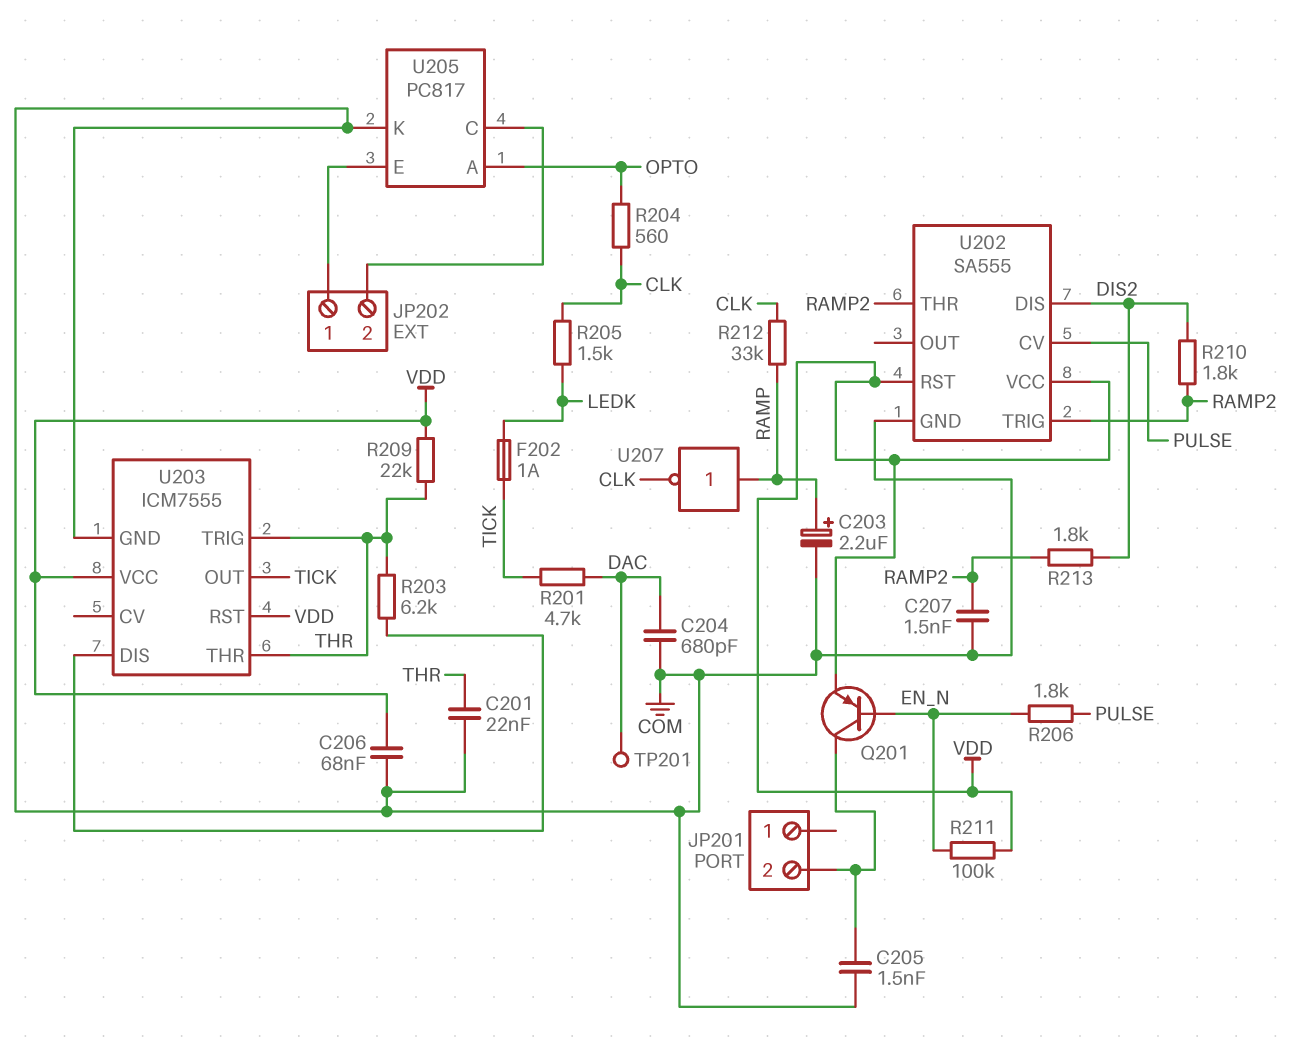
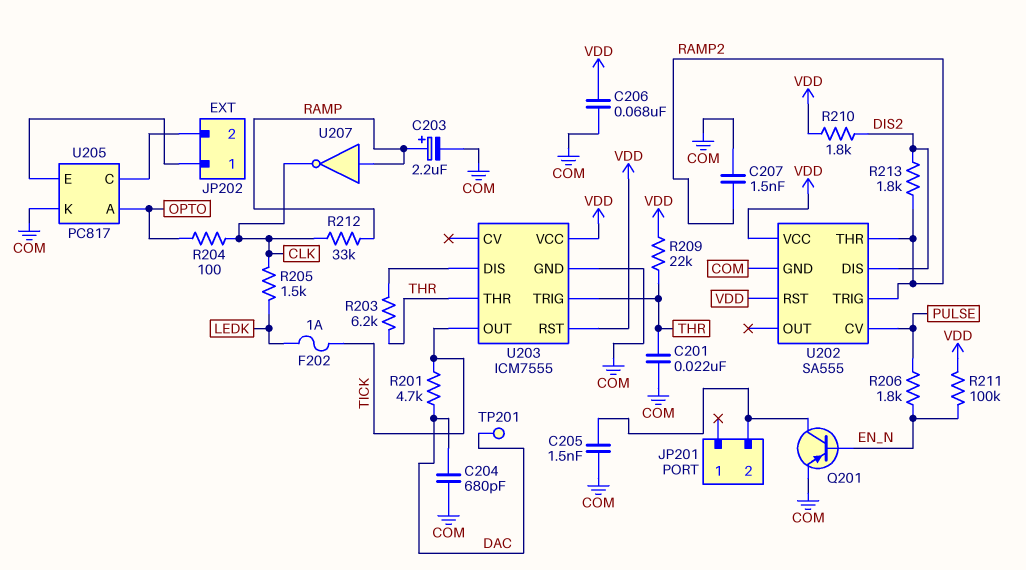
Q201: PNP (B EN_N, C JP201/2, E VDD) -> PNP (B EN_N, C JP201/2, E COM)
R204: 560 (CLK, OPTO) -> 100 (CLK, OPTO)
R210: 1.8k (DIS2, RAMP2) -> 1.8k (DIS2, VDD)

